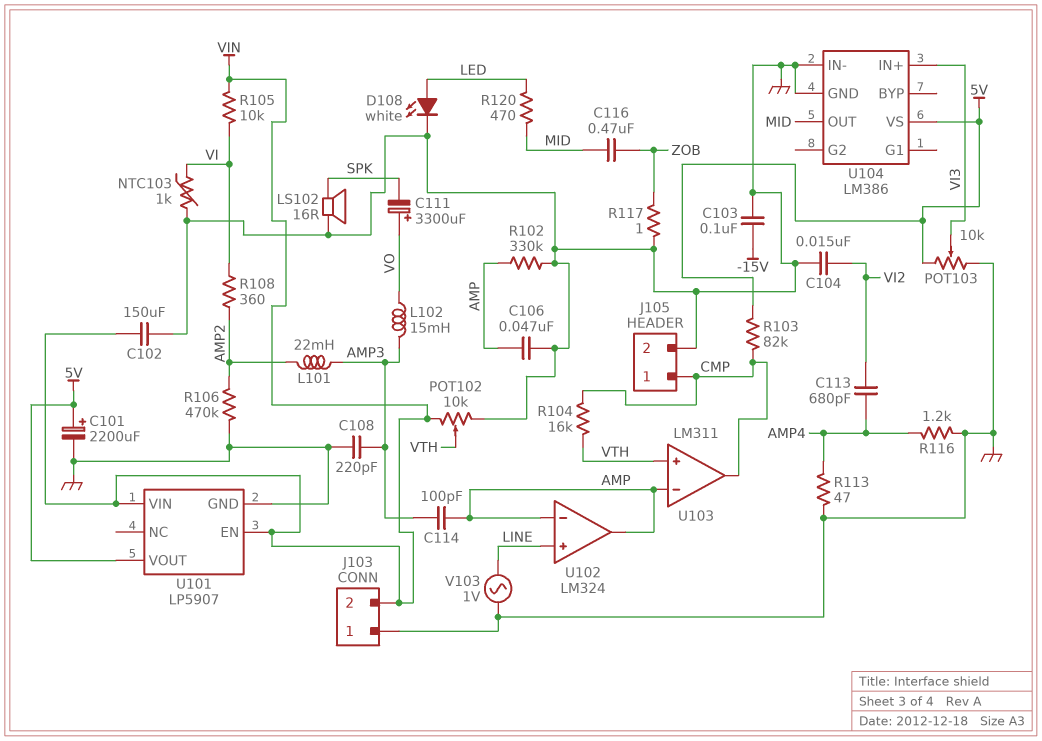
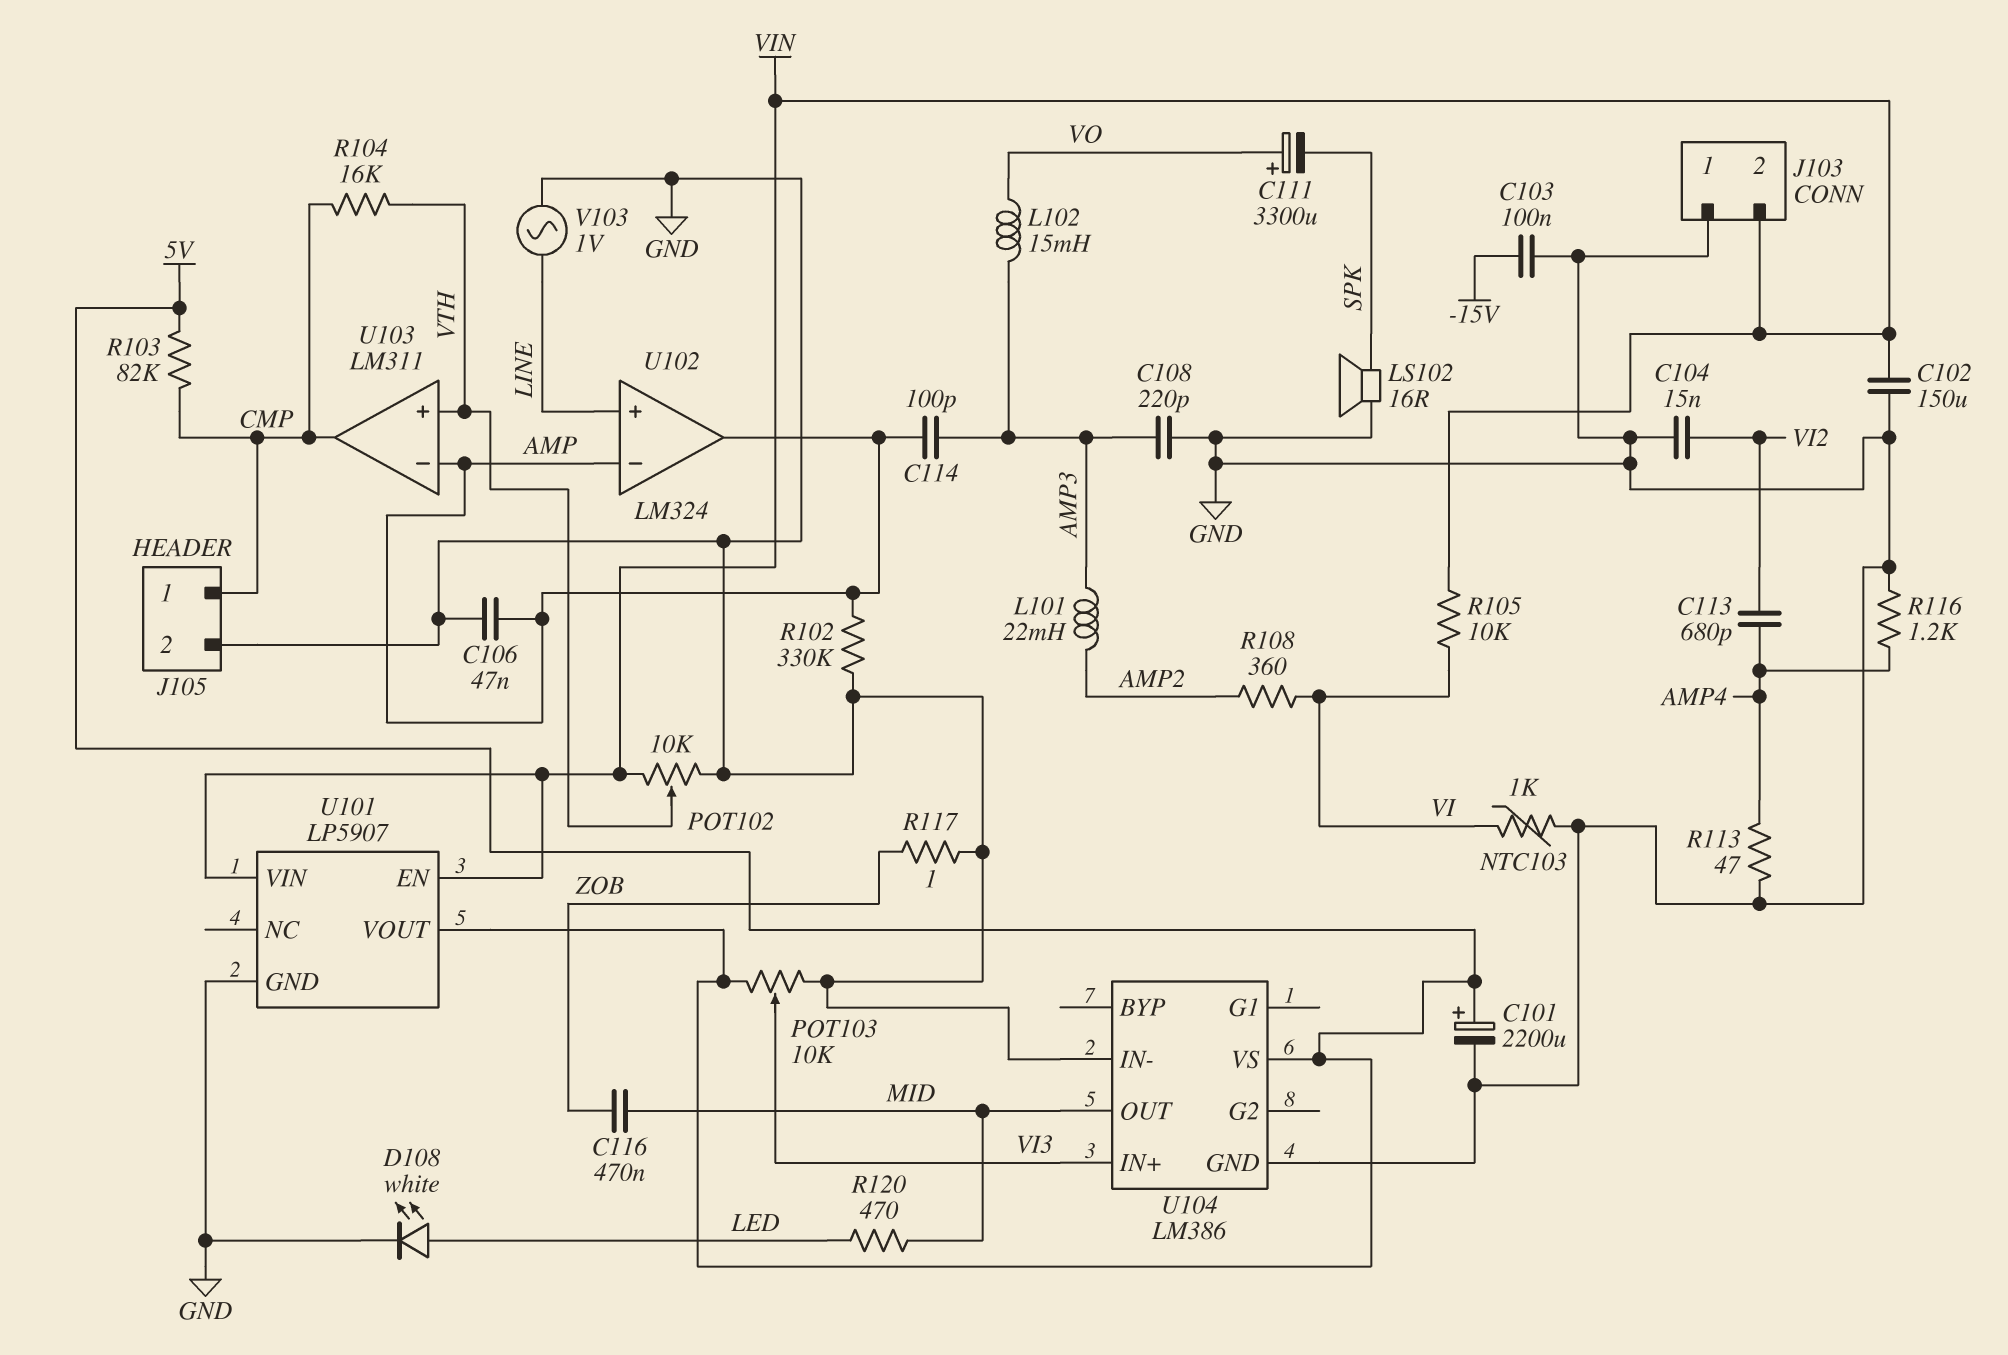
R106: 470k (AMP2, GND) -> none

